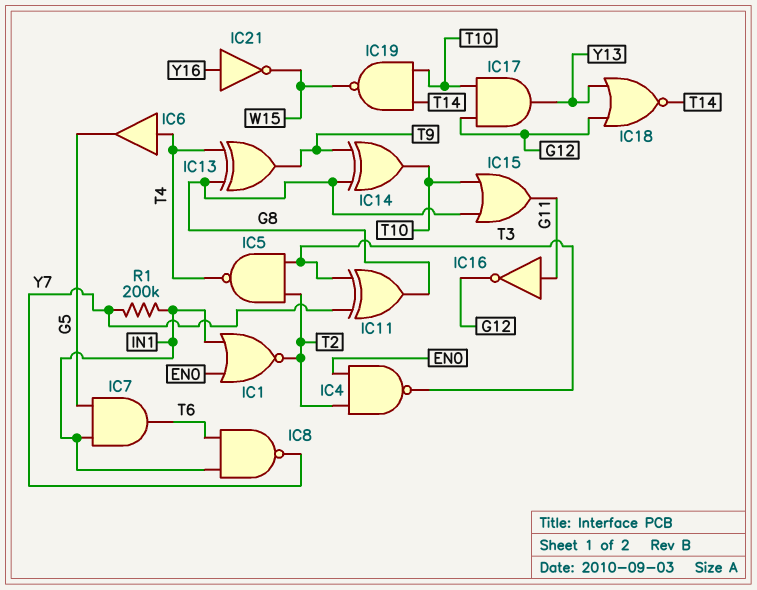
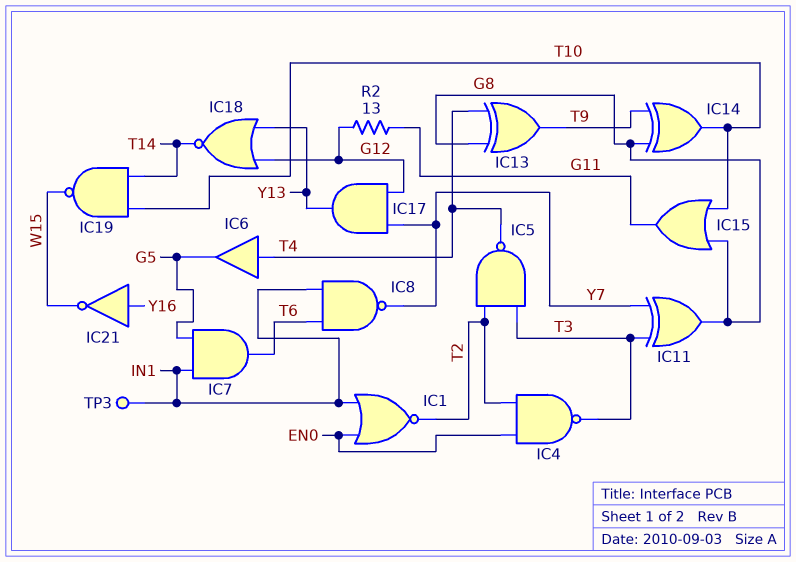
IC16: NOT (in G11, out G12) -> none
IC17: AND (in G12, in T10, out Y13) -> AND (in G12, in Y7, out Y13)
R1: 200k (IN1, Y7) -> none
R2: none -> 13 (G11, G12)
TP3: none -> test point (IN1)

